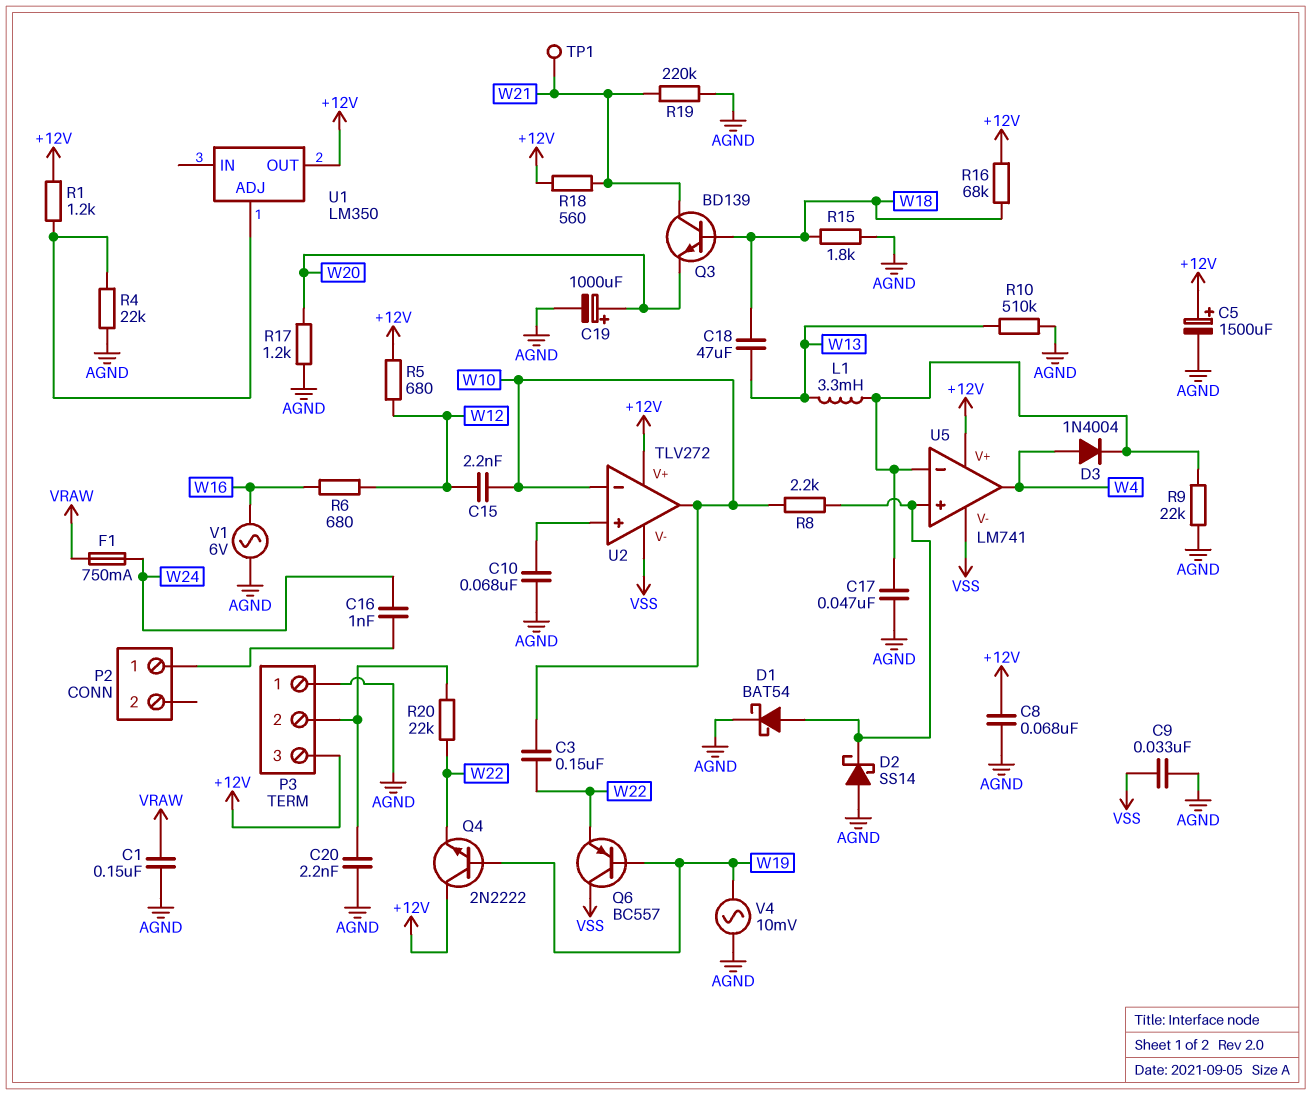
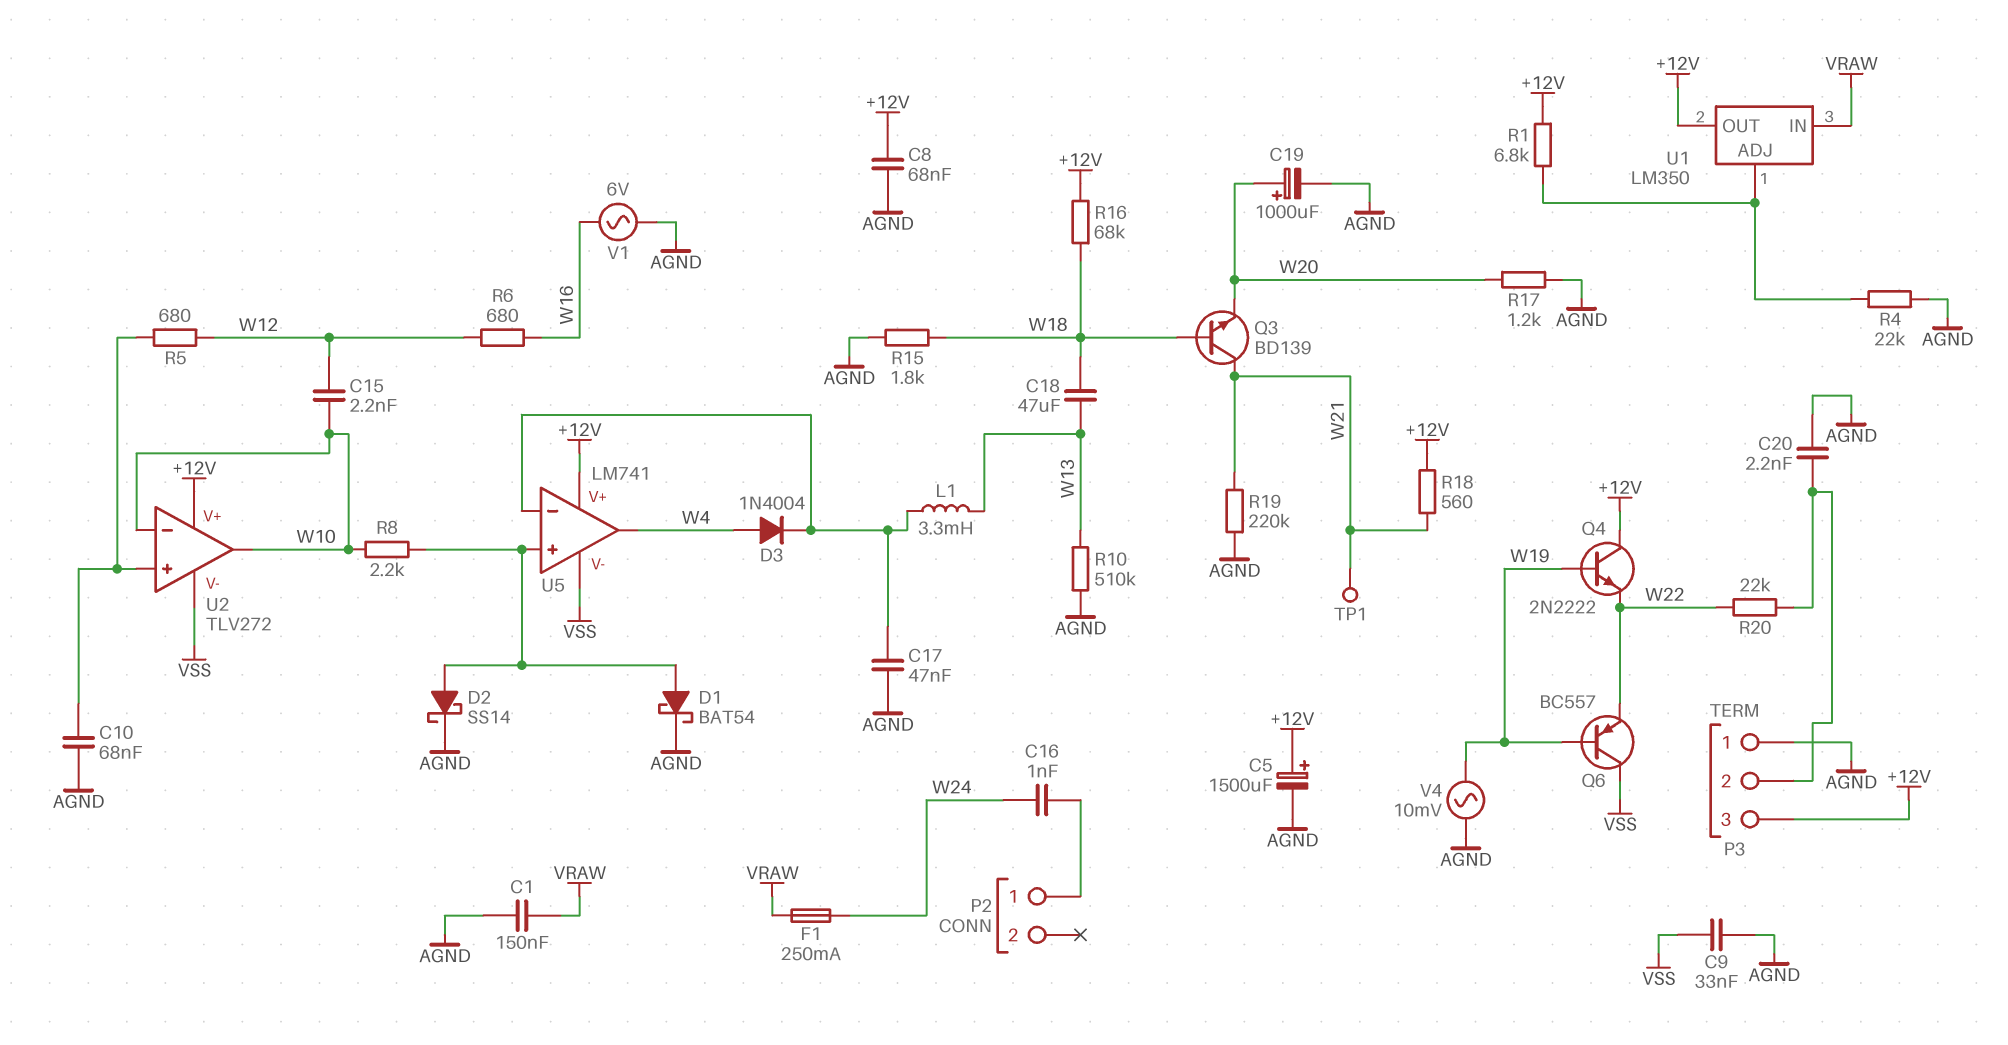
C3: 150nF (W10, W22) -> none
D2: schottky SS14 (A AGND, K U5/in+) -> schottky SS14 (A U5/in+, K AGND)
F1: 750mA (VRAW, W24) -> 250mA (VRAW, W24)
R1: 1.2k (+12V, U1/ADJ) -> 6.8k (+12V, U1/ADJ)
R5: 680 (+12V, W12) -> 680 (U2/in+, W12)
R9: 22k (AGND, U5/in-) -> none
U1 pin IN: none -> VRAW

